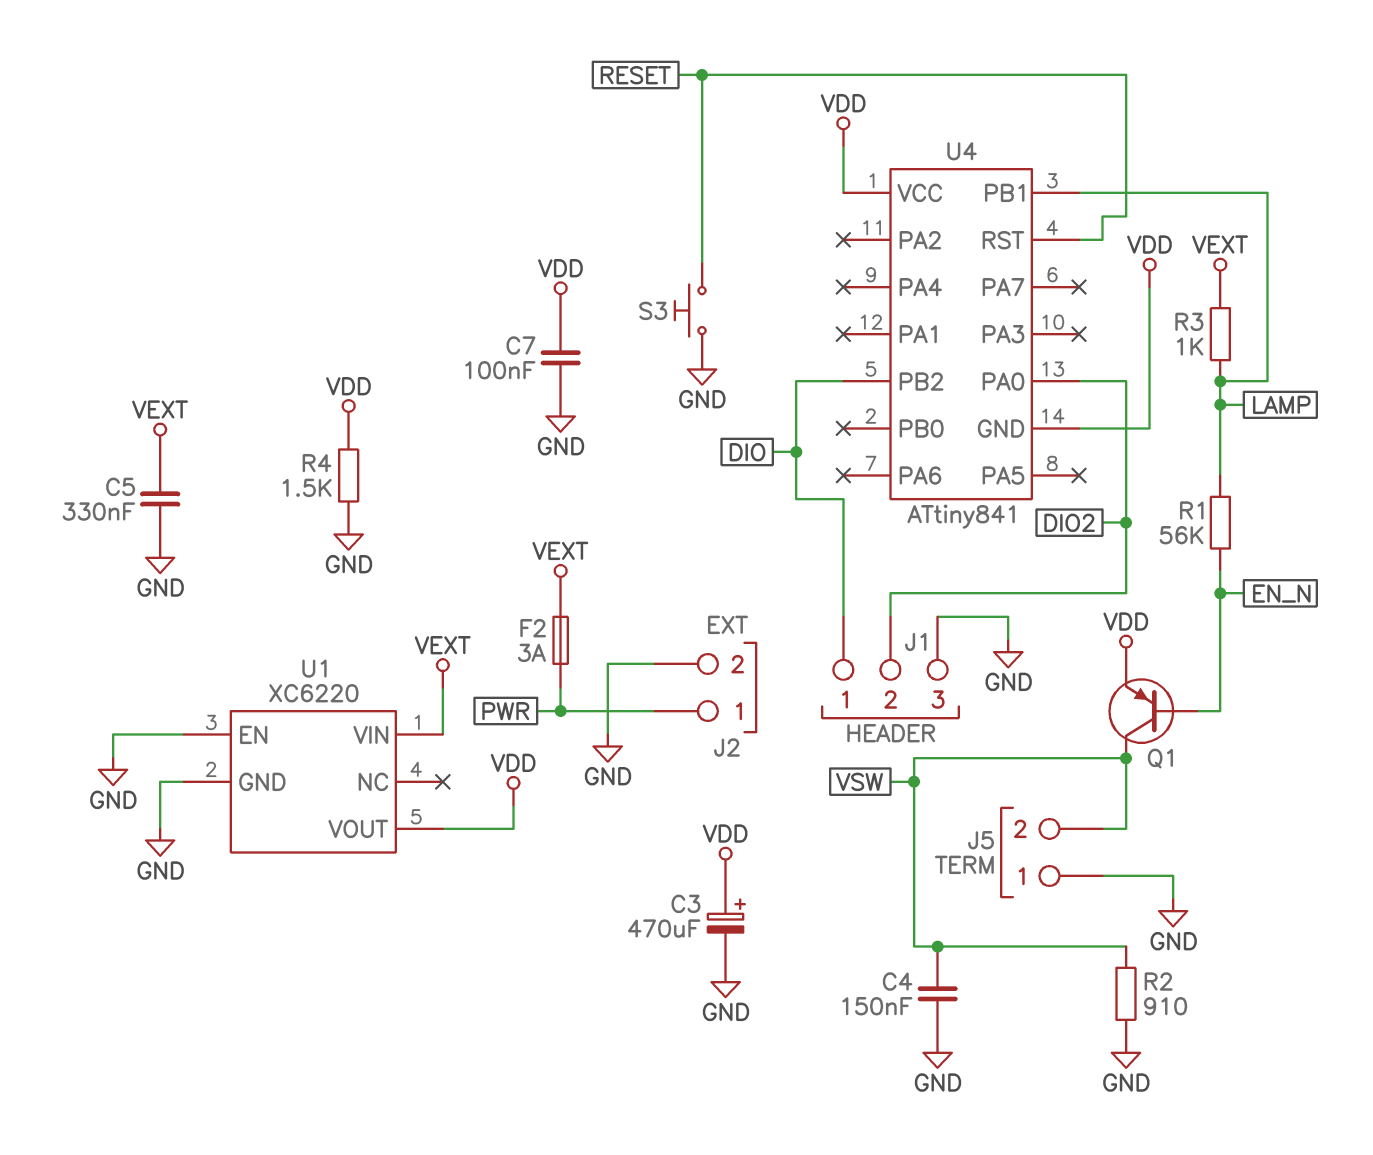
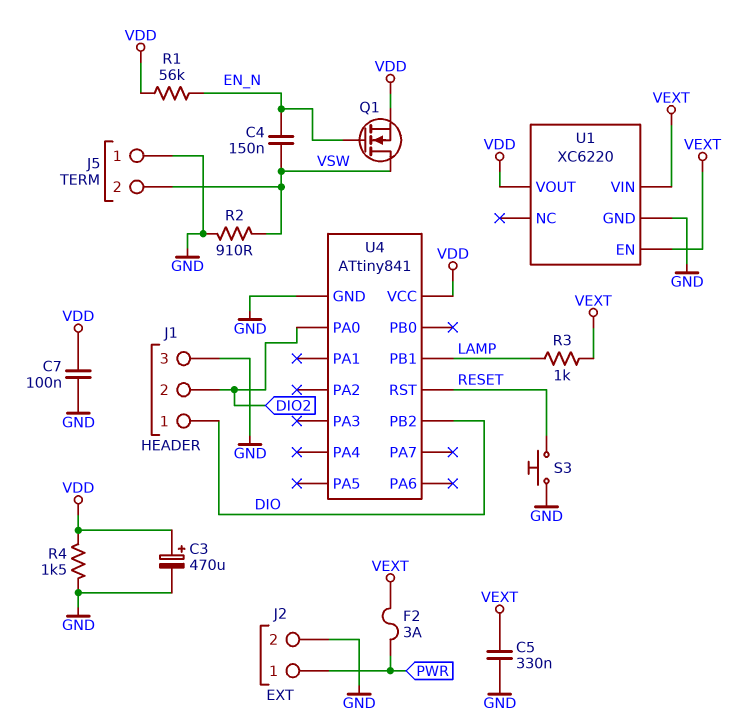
C4: 150nF (GND, VSW) -> 150nF (EN_N, VSW)
Q1: PNP (B EN_N, C VSW, E VDD) -> NMOS (G EN_N, D VSW, S VDD)
R1: 56k (EN_N, LAMP) -> 56k (EN_N, VDD)
U1 pin EN: GND -> VEXT
U4 pin GND: VDD -> GND

